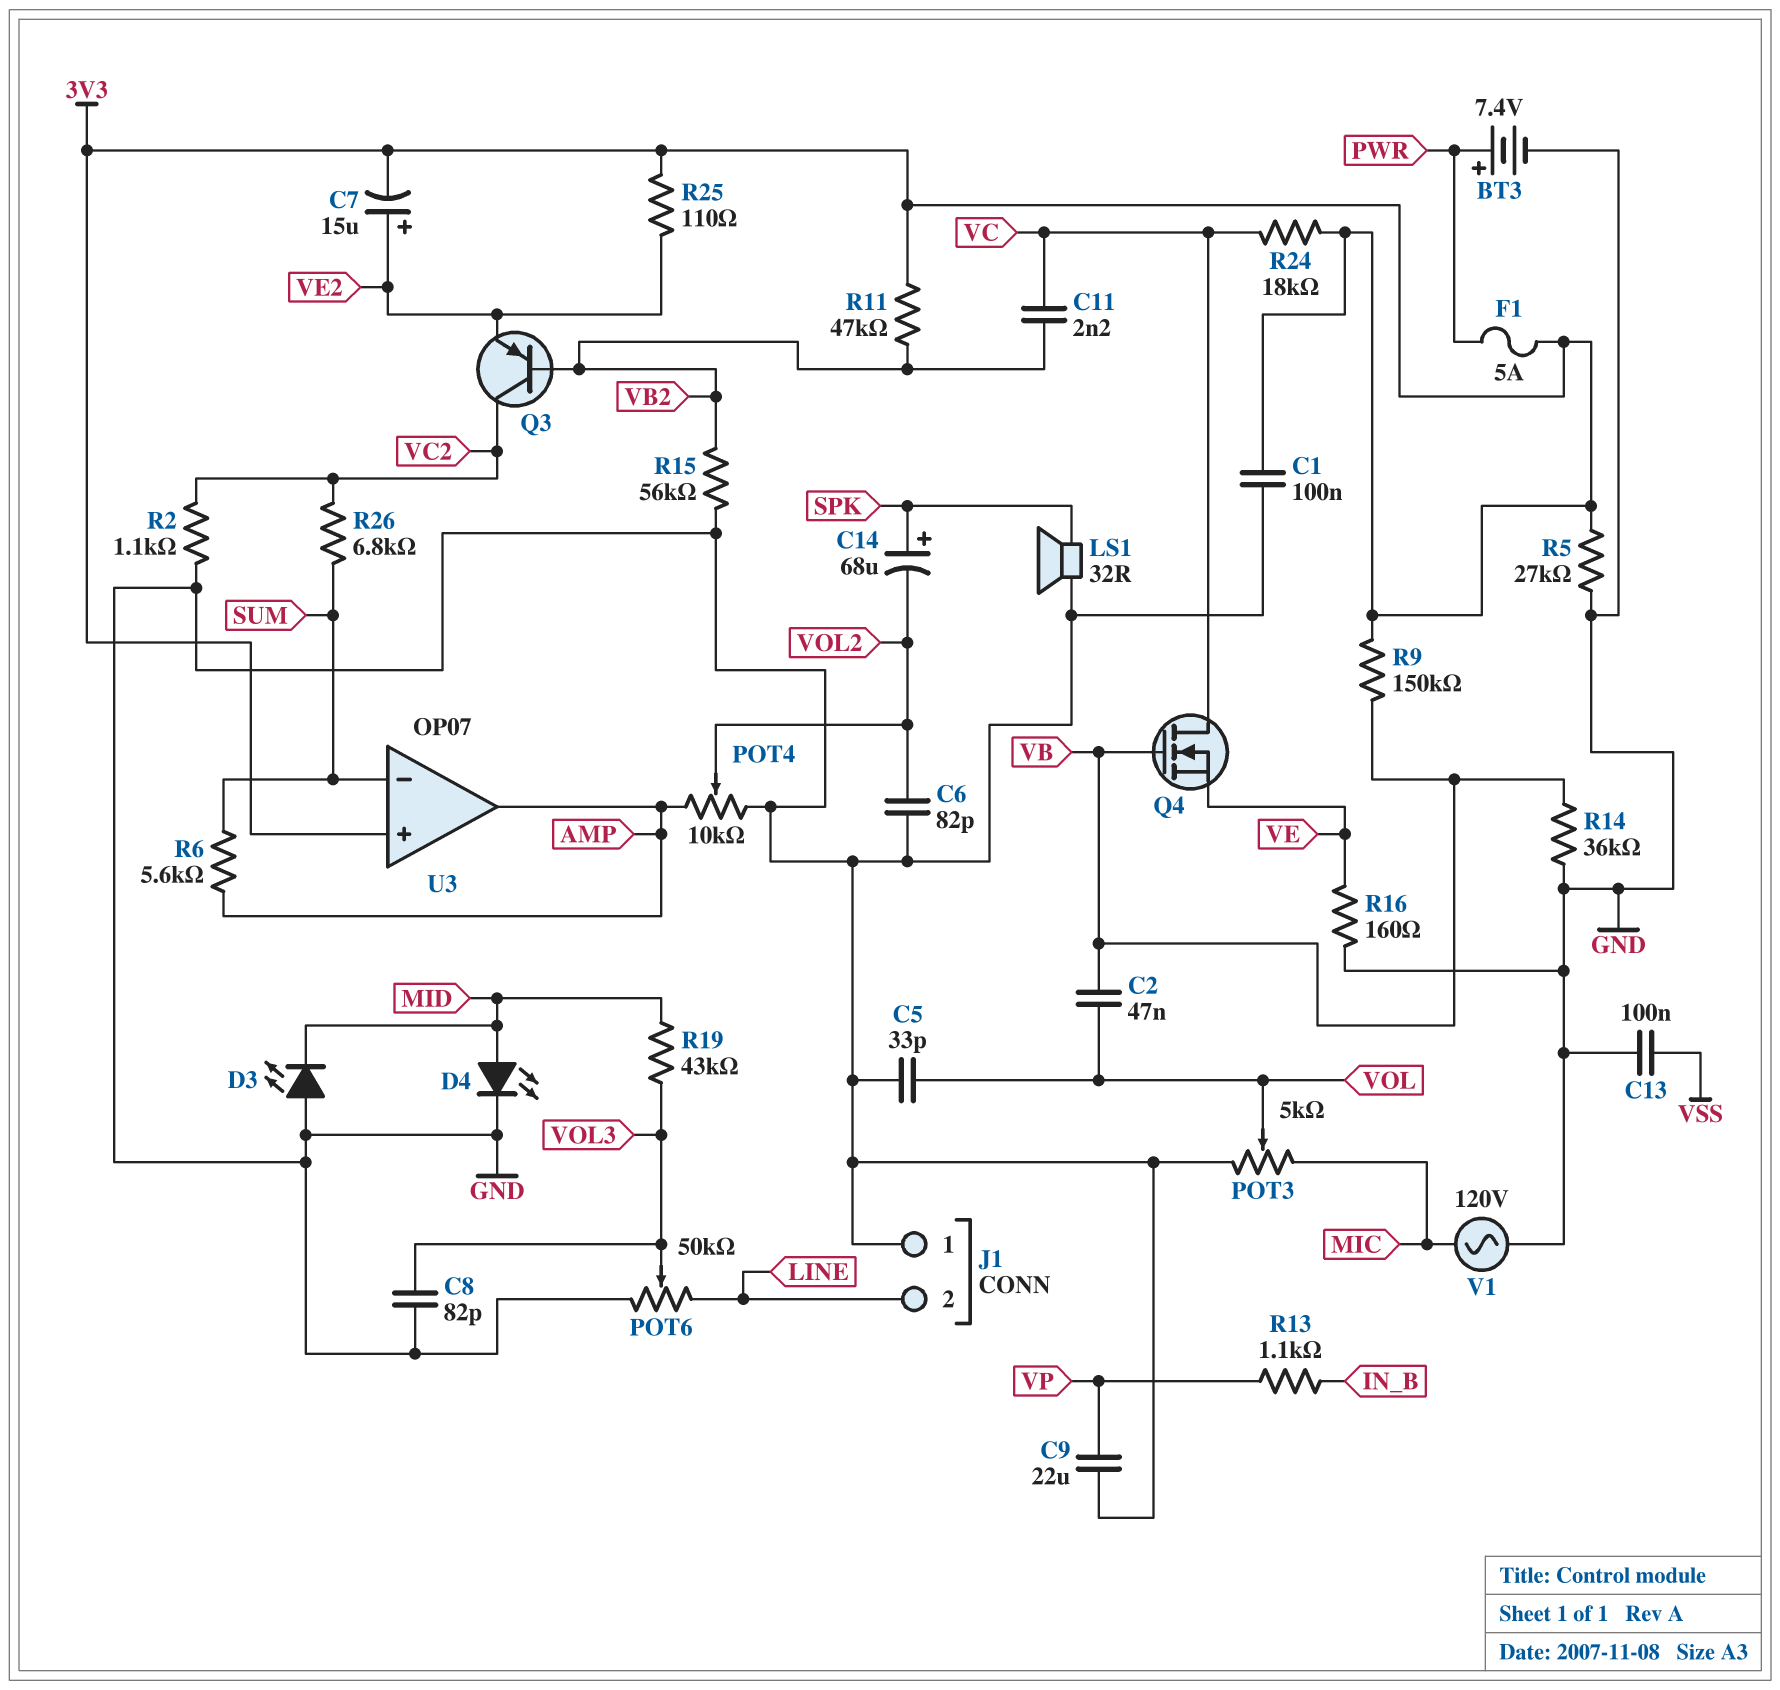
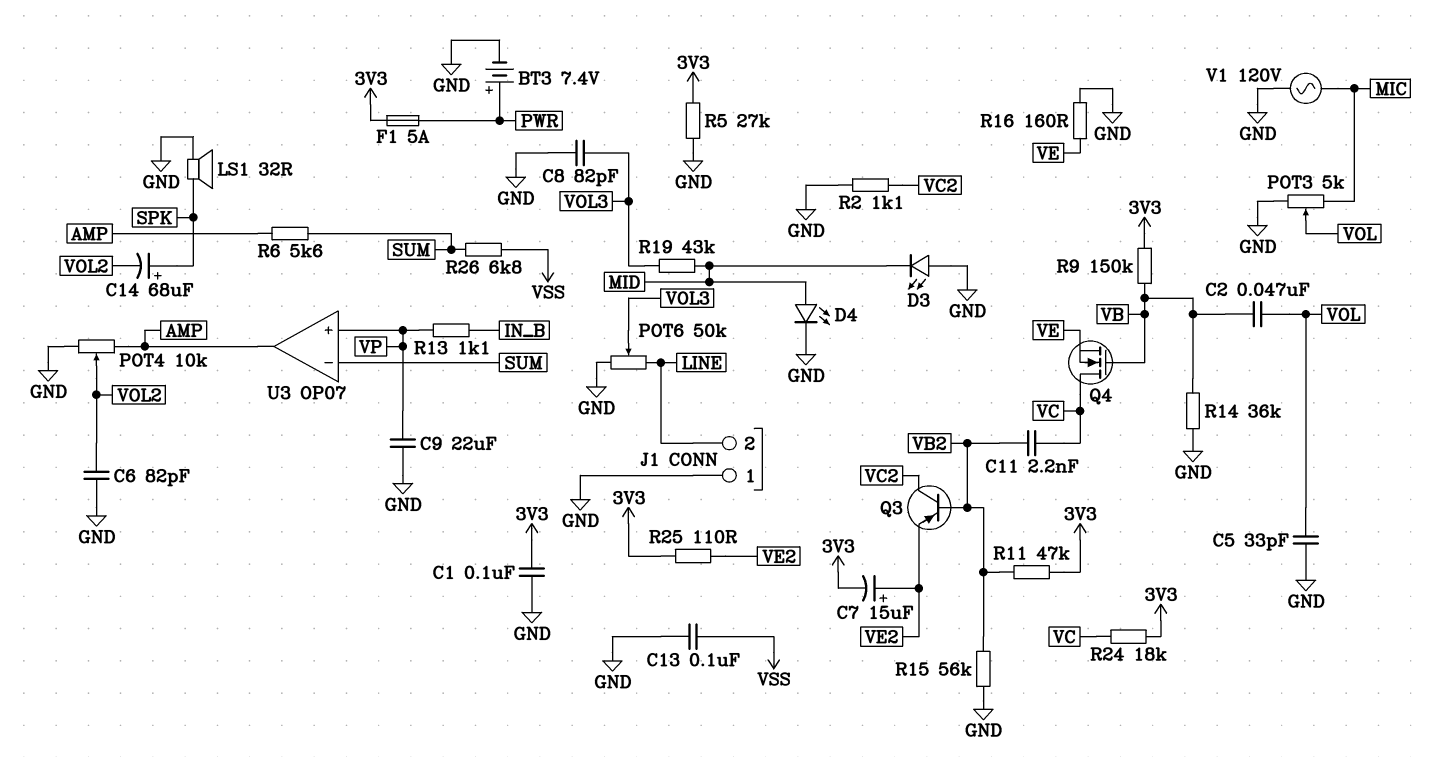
R26: 6.8k (SUM, VC2) -> 6.8k (SUM, VSS)
U3 pin in+: 3V3 -> VP

